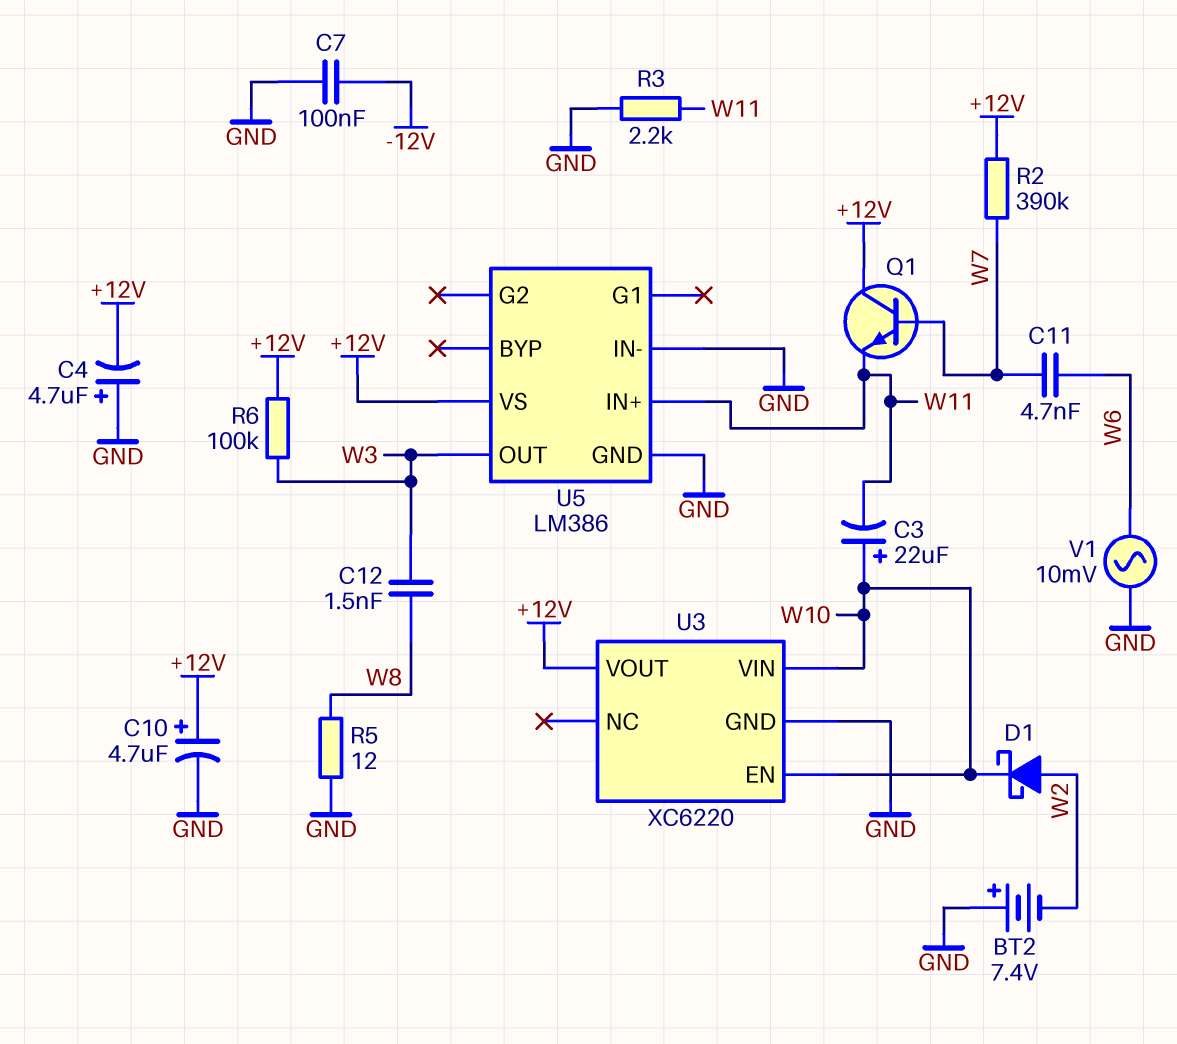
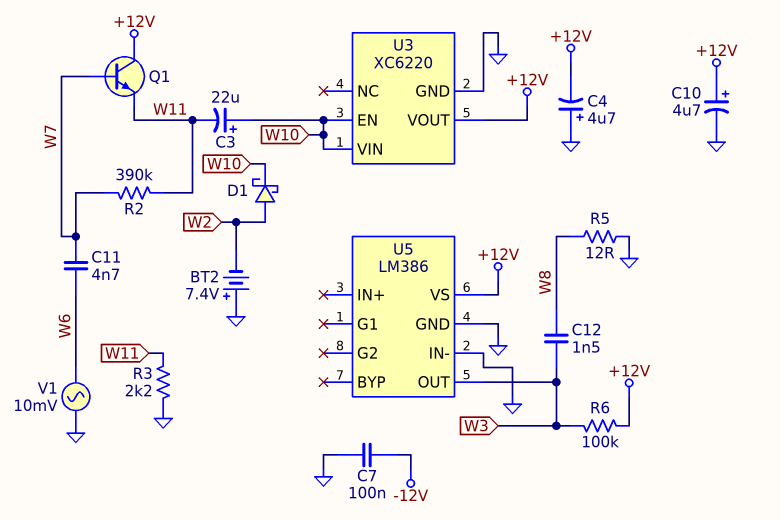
R2: 390k (+12V, W7) -> 390k (W7, W11)
U5 pin IN+: W11 -> none

